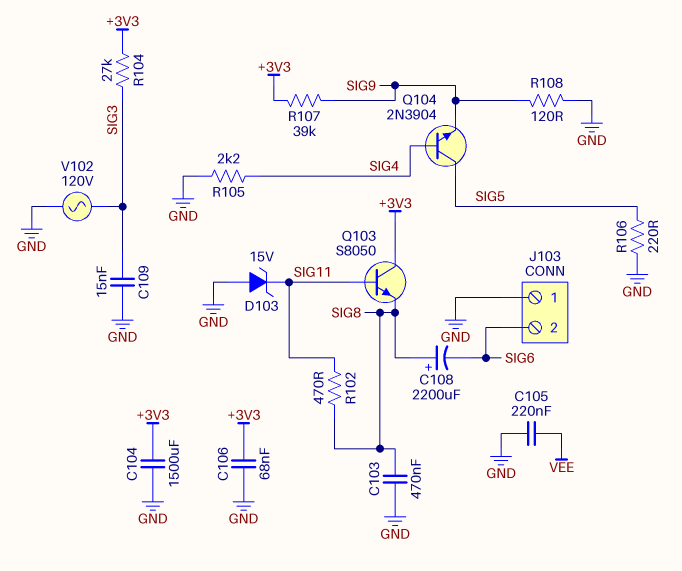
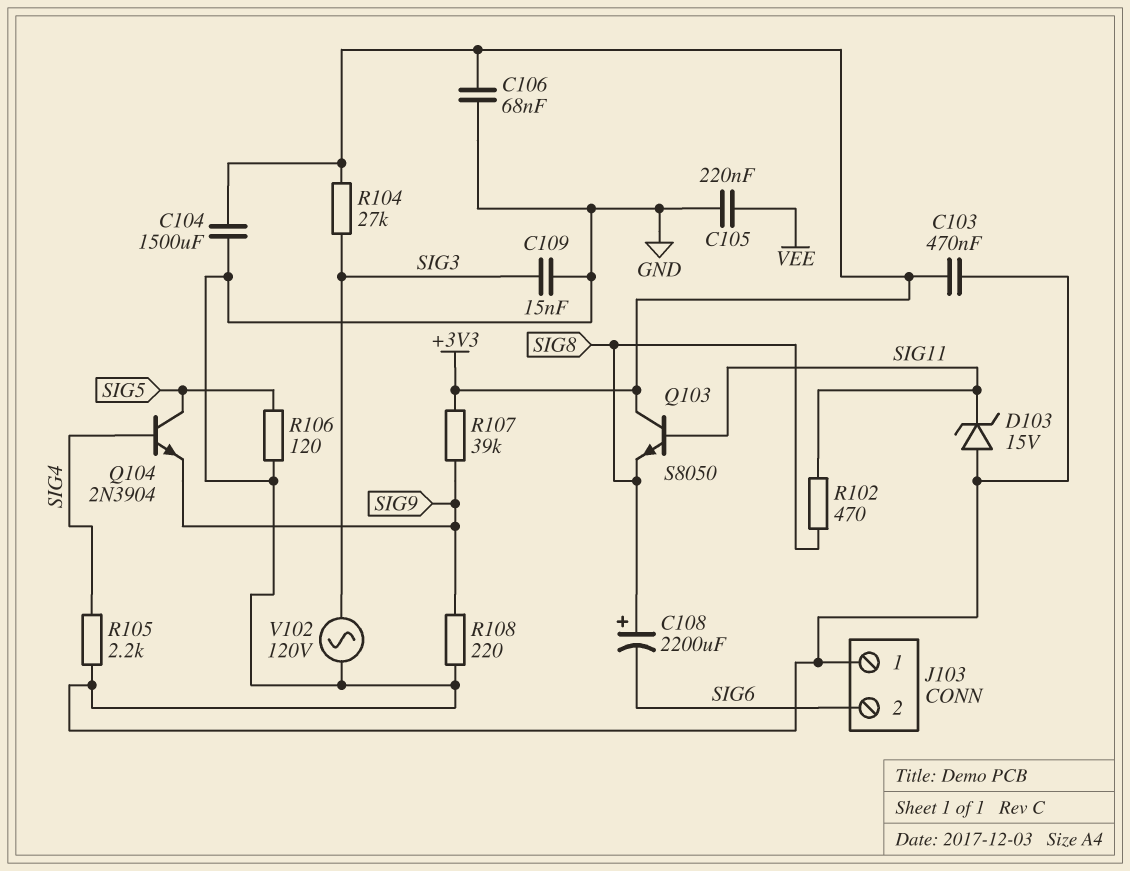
C103: 470nF (GND, SIG8) -> 470nF (+3V3, GND)
R106: 220 (GND, SIG5) -> 120 (GND, SIG5)
R108: 120 (GND, SIG9) -> 220 (GND, SIG9)

